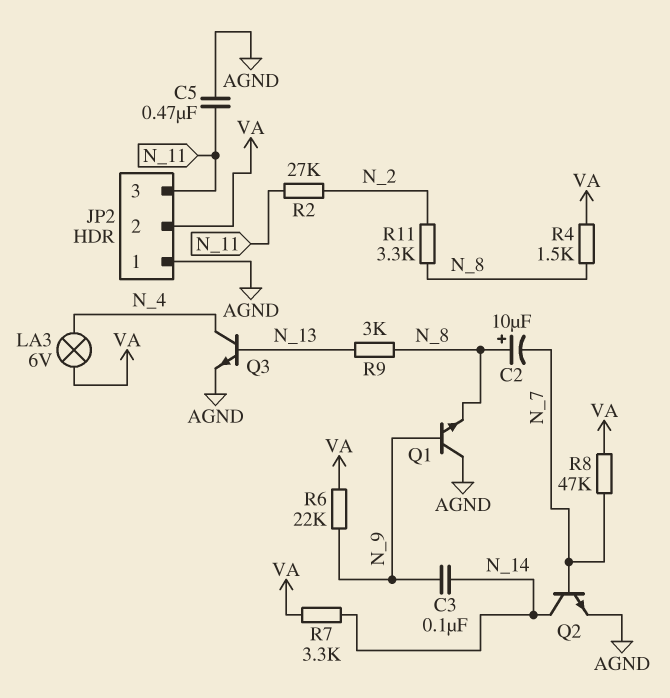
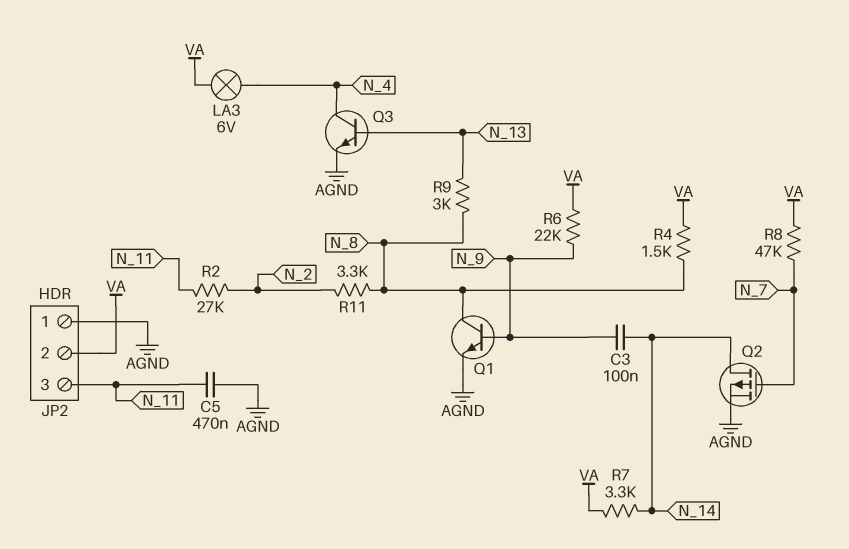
C2: 10uF (plus N_8, minus N_7) -> none
Q1: NPN (B N_9, C AGND, E N_8) -> NPN (B N_9, C N_8, E AGND)
Q2: NPN (B N_7, C N_14, E AGND) -> PMOS (G N_7, D N_14, S AGND)

